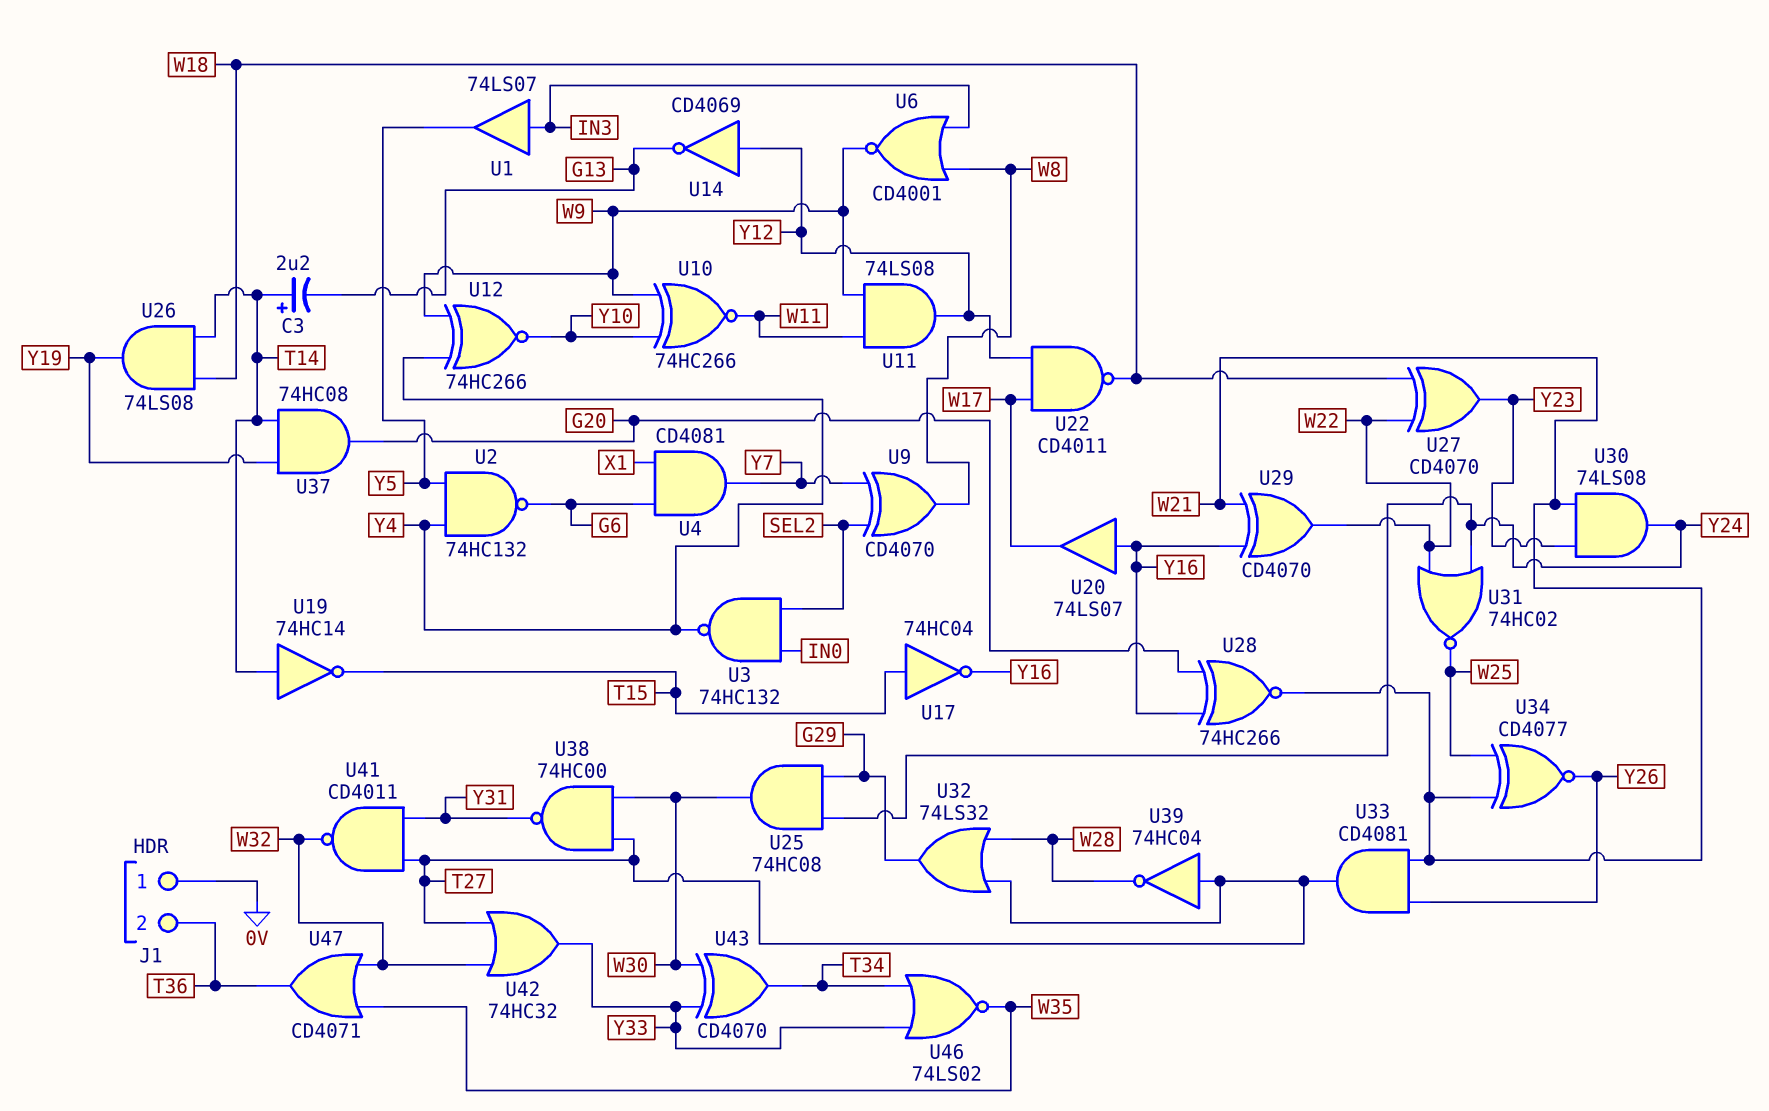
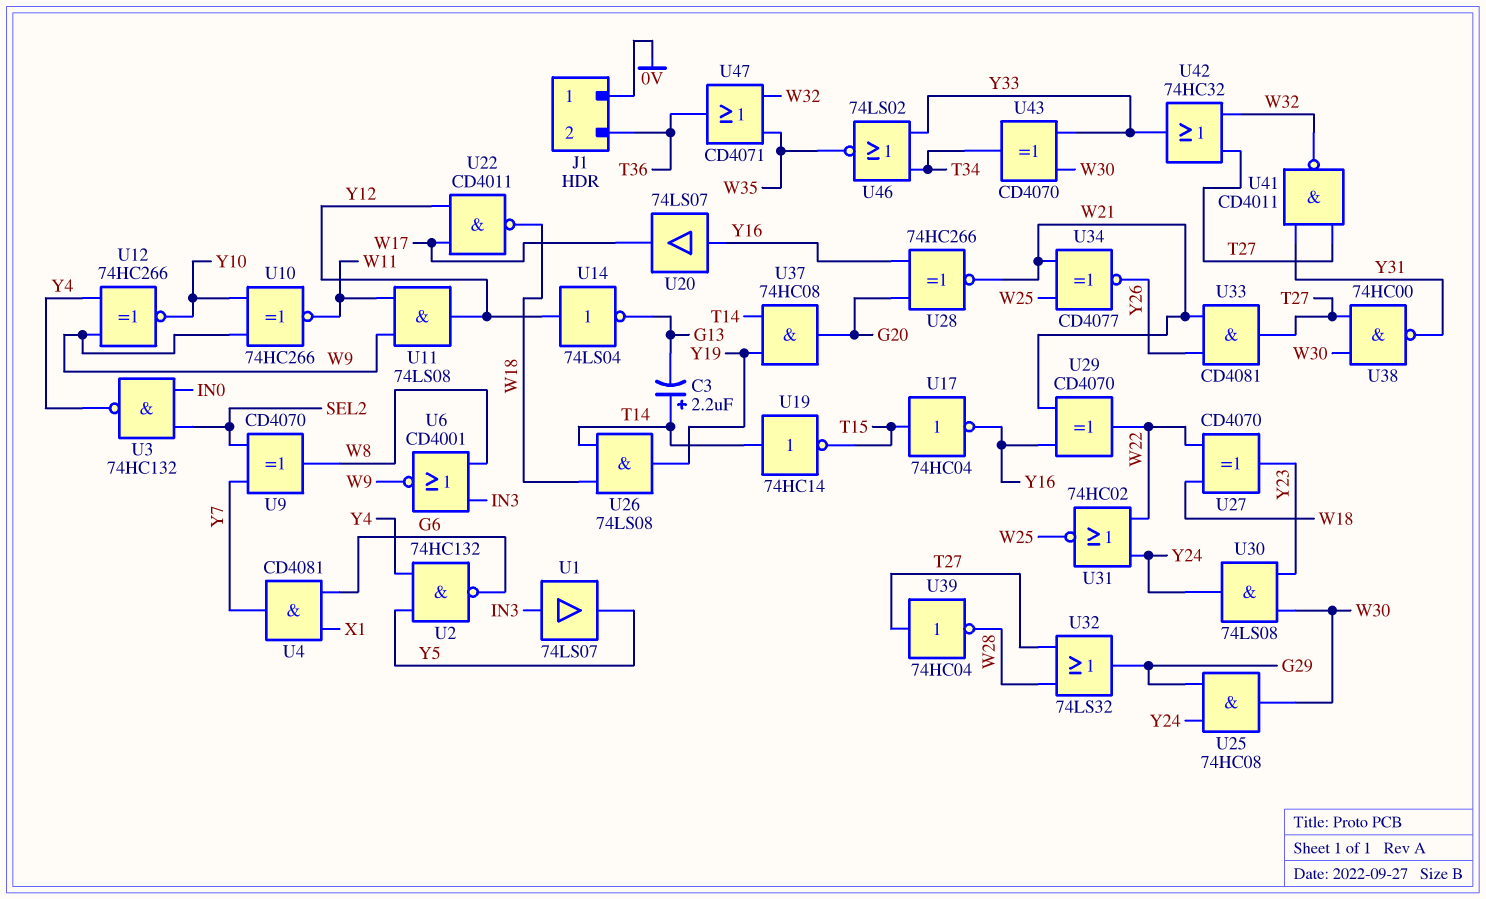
U14: NOT CD4069 (in Y12, out G13) -> NOT 74LS04 (in Y12, out G13)
U30: AND 74LS08 (in W21, in Y23, out Y24) -> AND 74LS08 (in W30, in Y23, out Y24)

